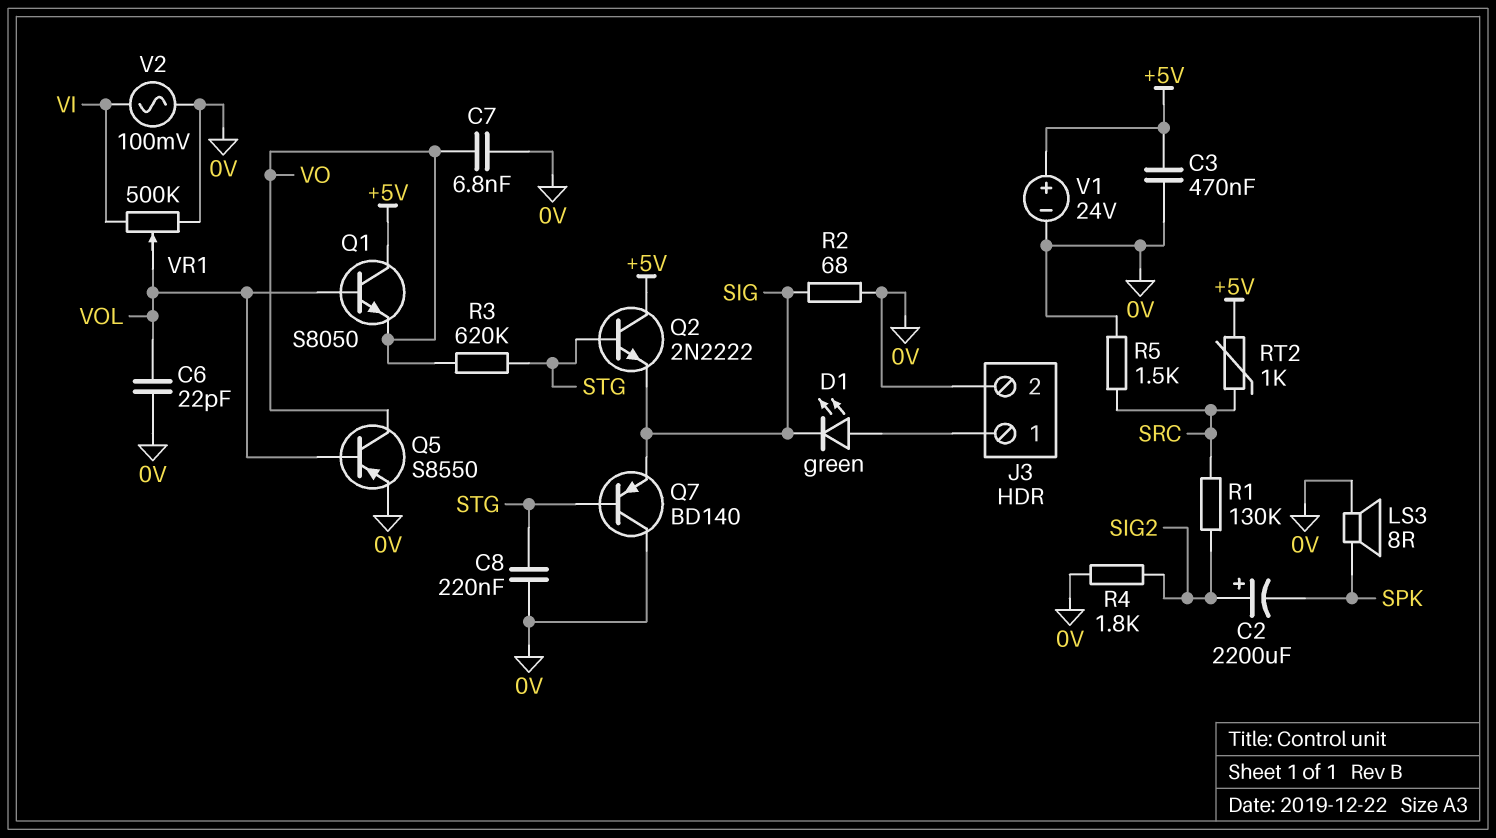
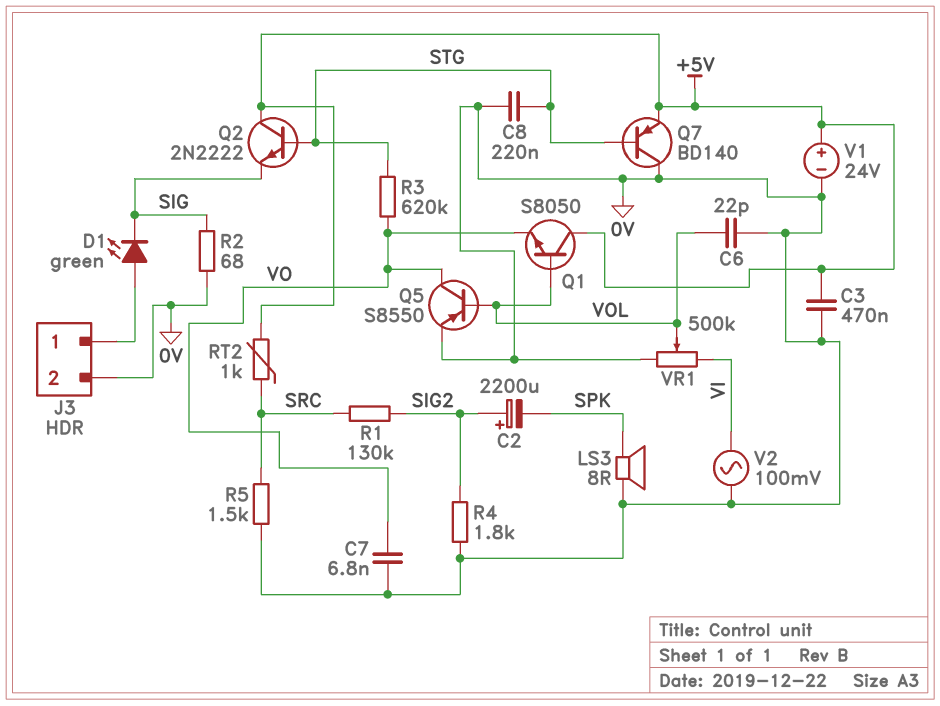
Q7: PNP BD140 (B STG, C 0V, E SIG) -> PNP BD140 (B STG, C 0V, E +5V)

